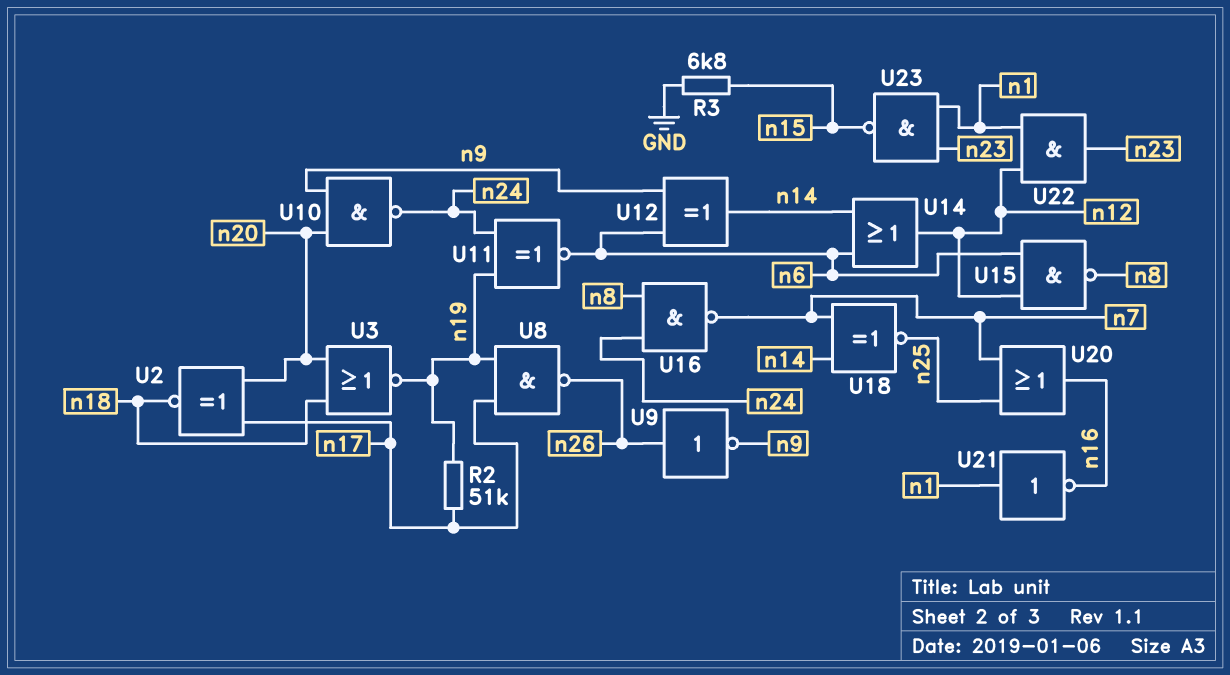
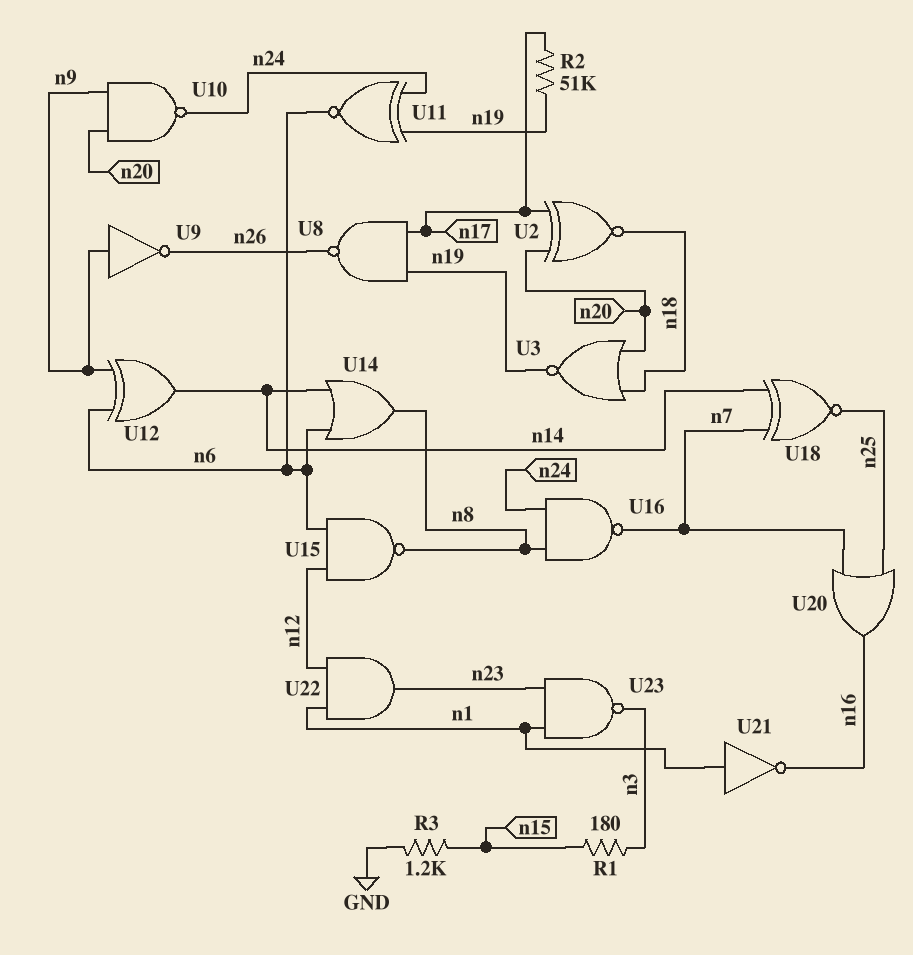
R1: none -> 180 (n3, n15)
R3: 6.8k (GND, n15) -> 1.2k (GND, n15)
U9: NOT (in n26, out n9) -> NOT (in n9, out n26)
U14: OR (in n6, in n14, out n12) -> OR (in n6, in n14, out n8)
U23: NAND (in n1, in n23, out n15) -> NAND (in n1, in n23, out n3)

